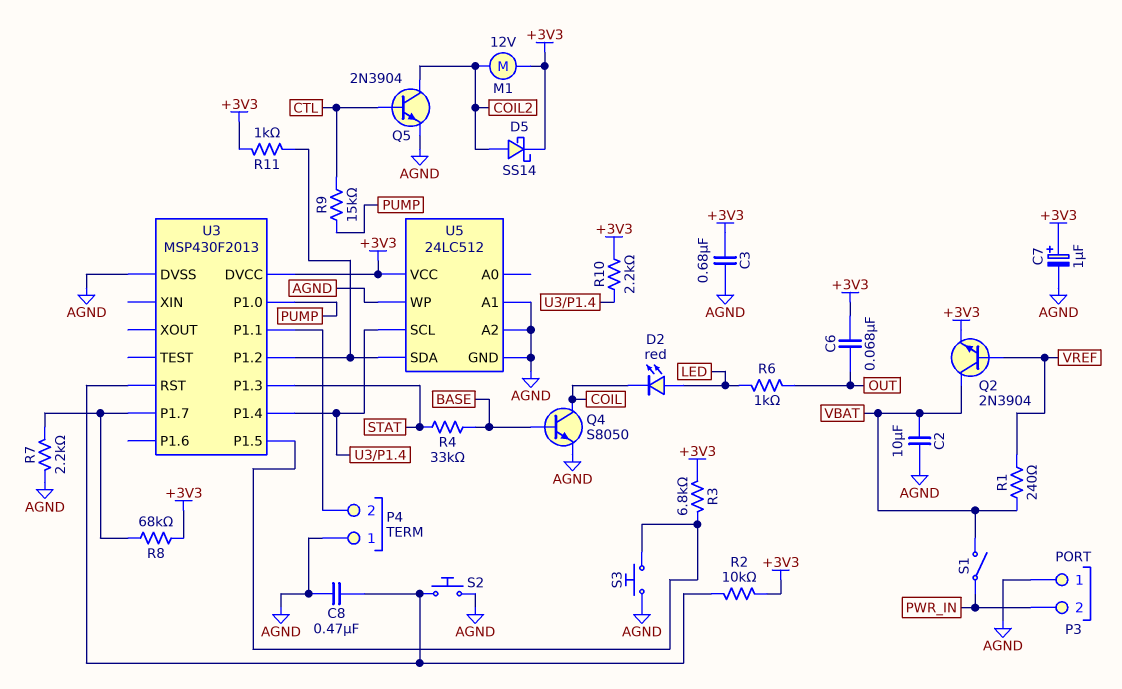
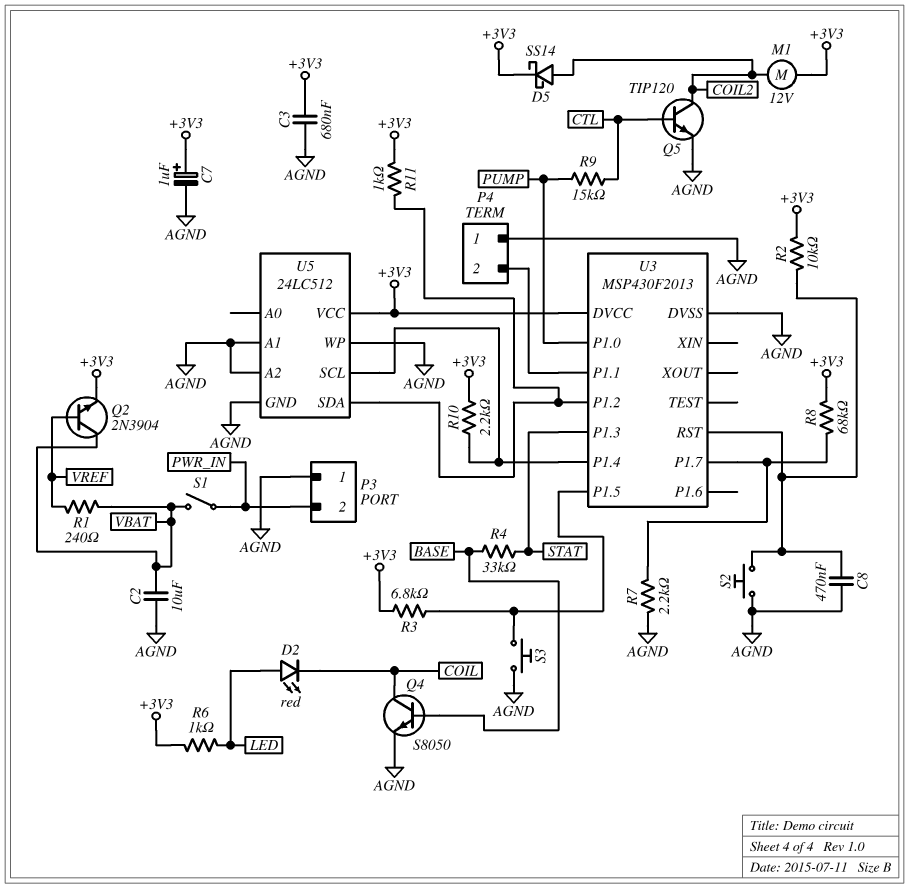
C6: 68nF (+3V3, OUT) -> none
Q5: NPN 2N3904 (B CTL, C COIL2, E AGND) -> NPN TIP120 (B CTL, C COIL2, E AGND)
R6: 1k (LED, OUT) -> 1k (+3V3, LED)

